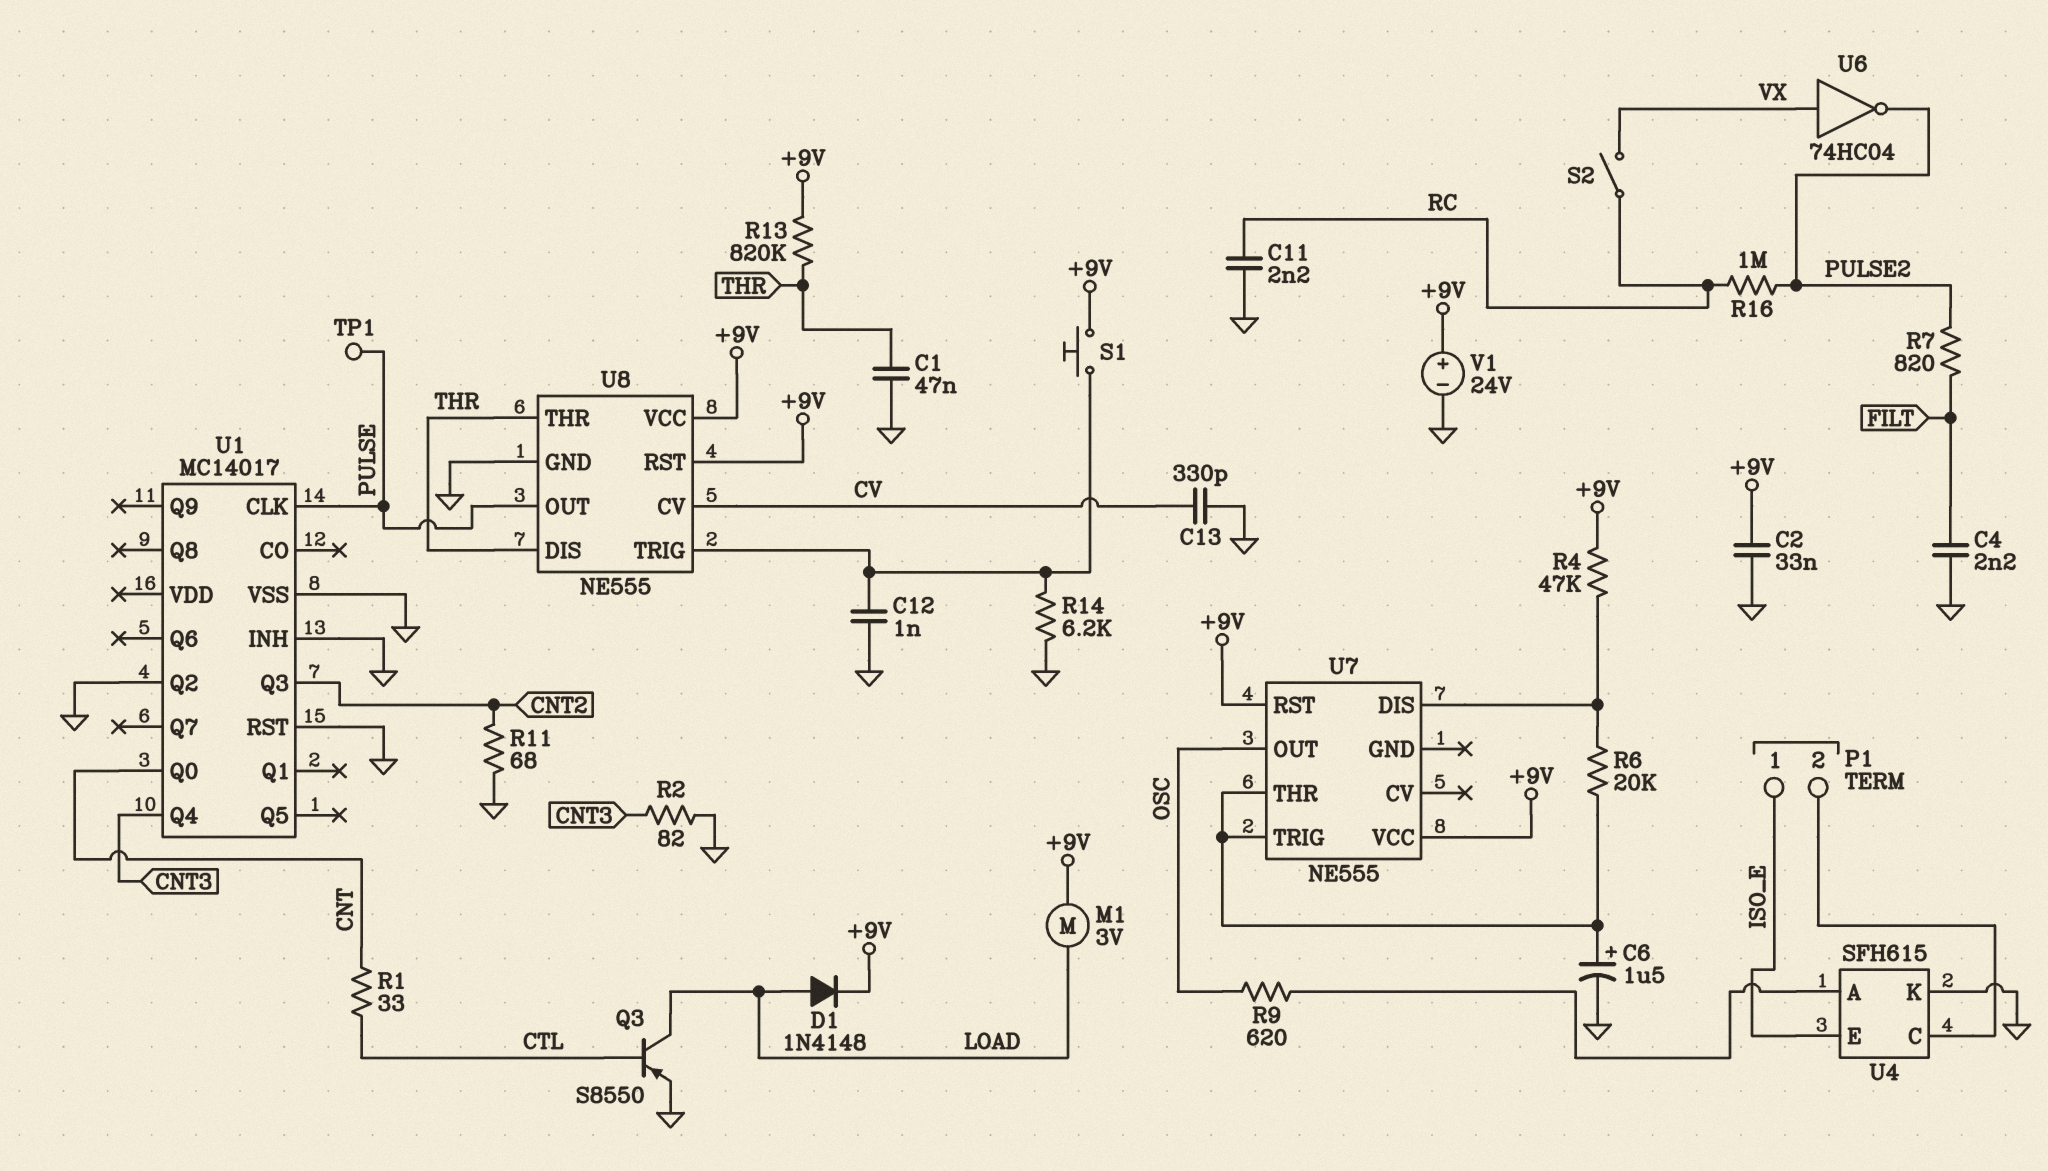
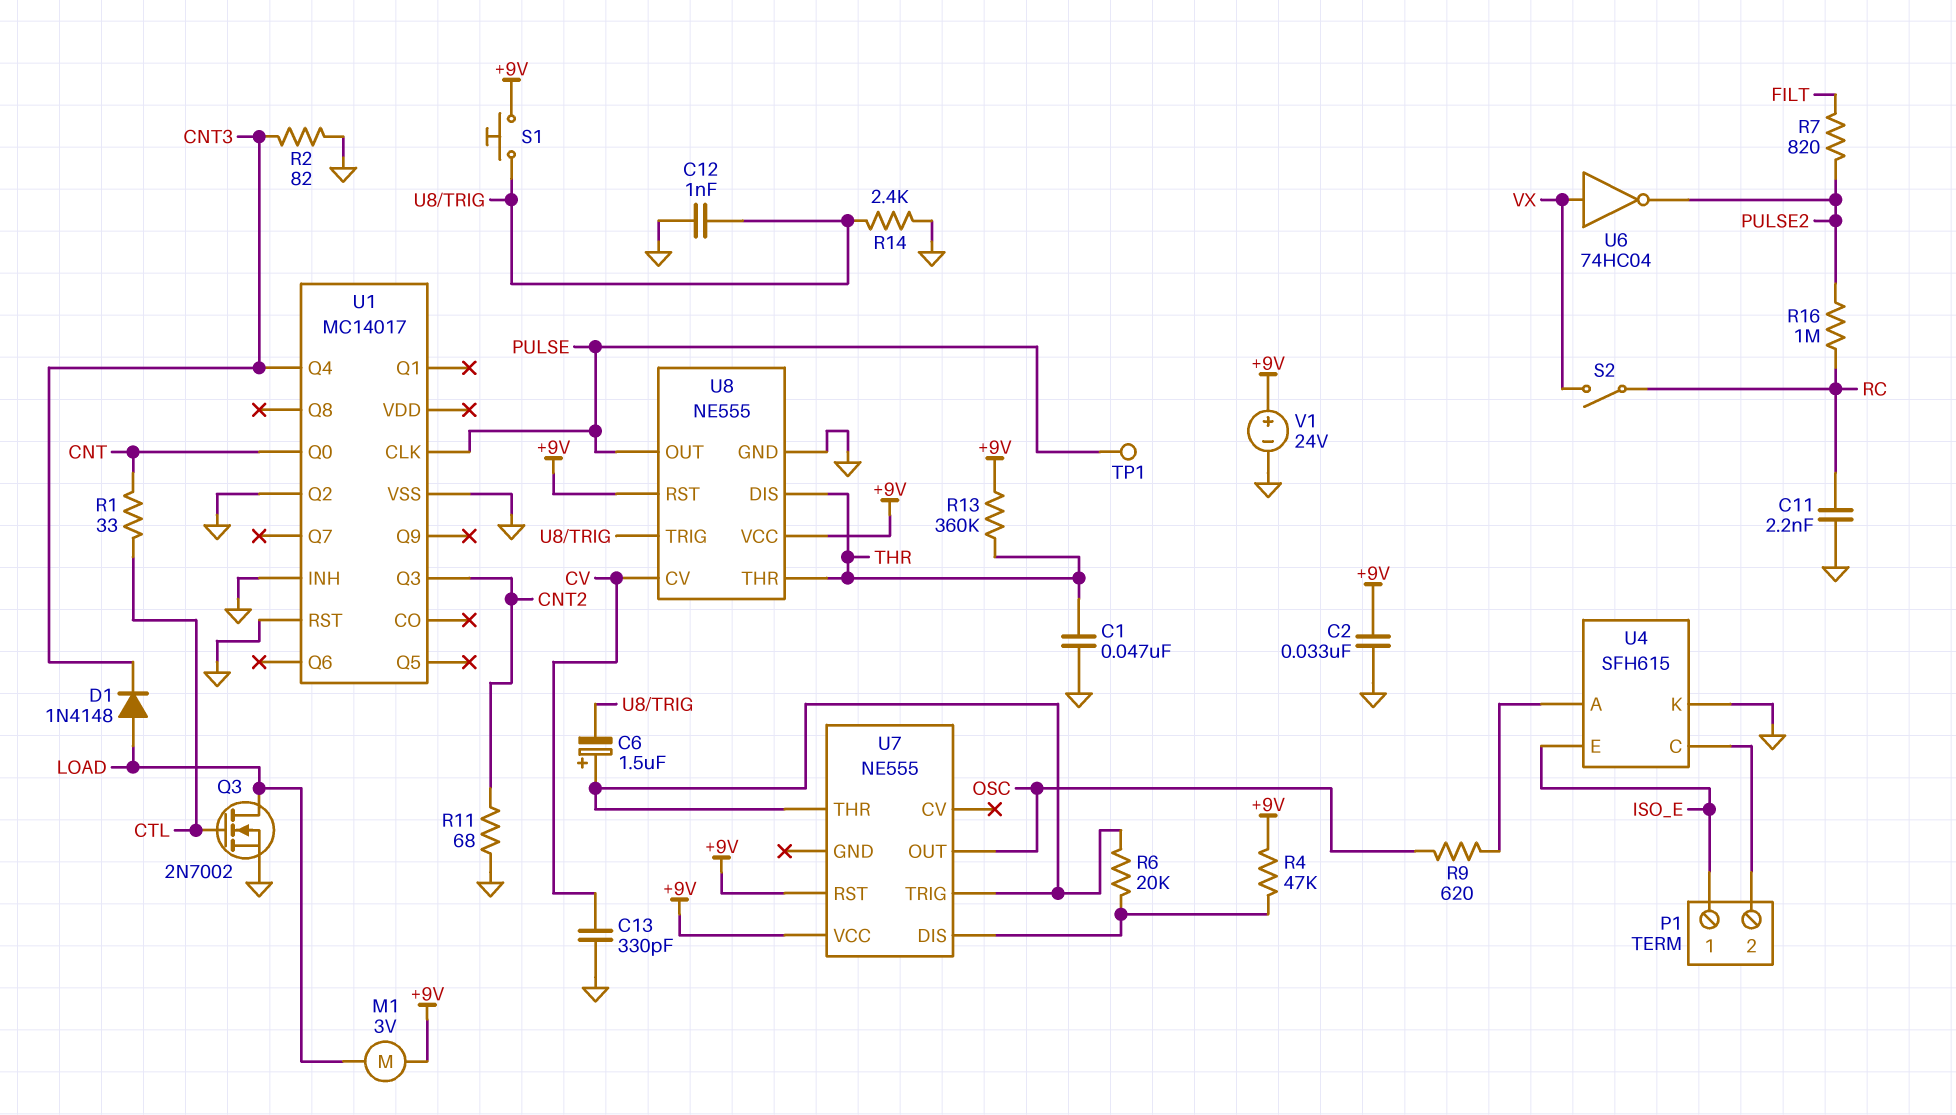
C4: 2.2nF (FILT, GND) -> none
C6: 1.5uF (plus U7/THR, minus GND) -> 1.5uF (plus U7/THR, minus U8/TRIG)
D1: diode 1N4148 (A LOAD, K +9V) -> diode 1N4148 (A LOAD, K CNT3)
Q3: PNP S8550 (B CTL, C LOAD, E GND) -> NMOS 2N7002 (G CTL, D LOAD, S GND)
R13: 820k (+9V, THR) -> 360k (+9V, THR)
R14: 6.2k (GND, U8/TRIG) -> 2.4k (GND, U8/TRIG)

